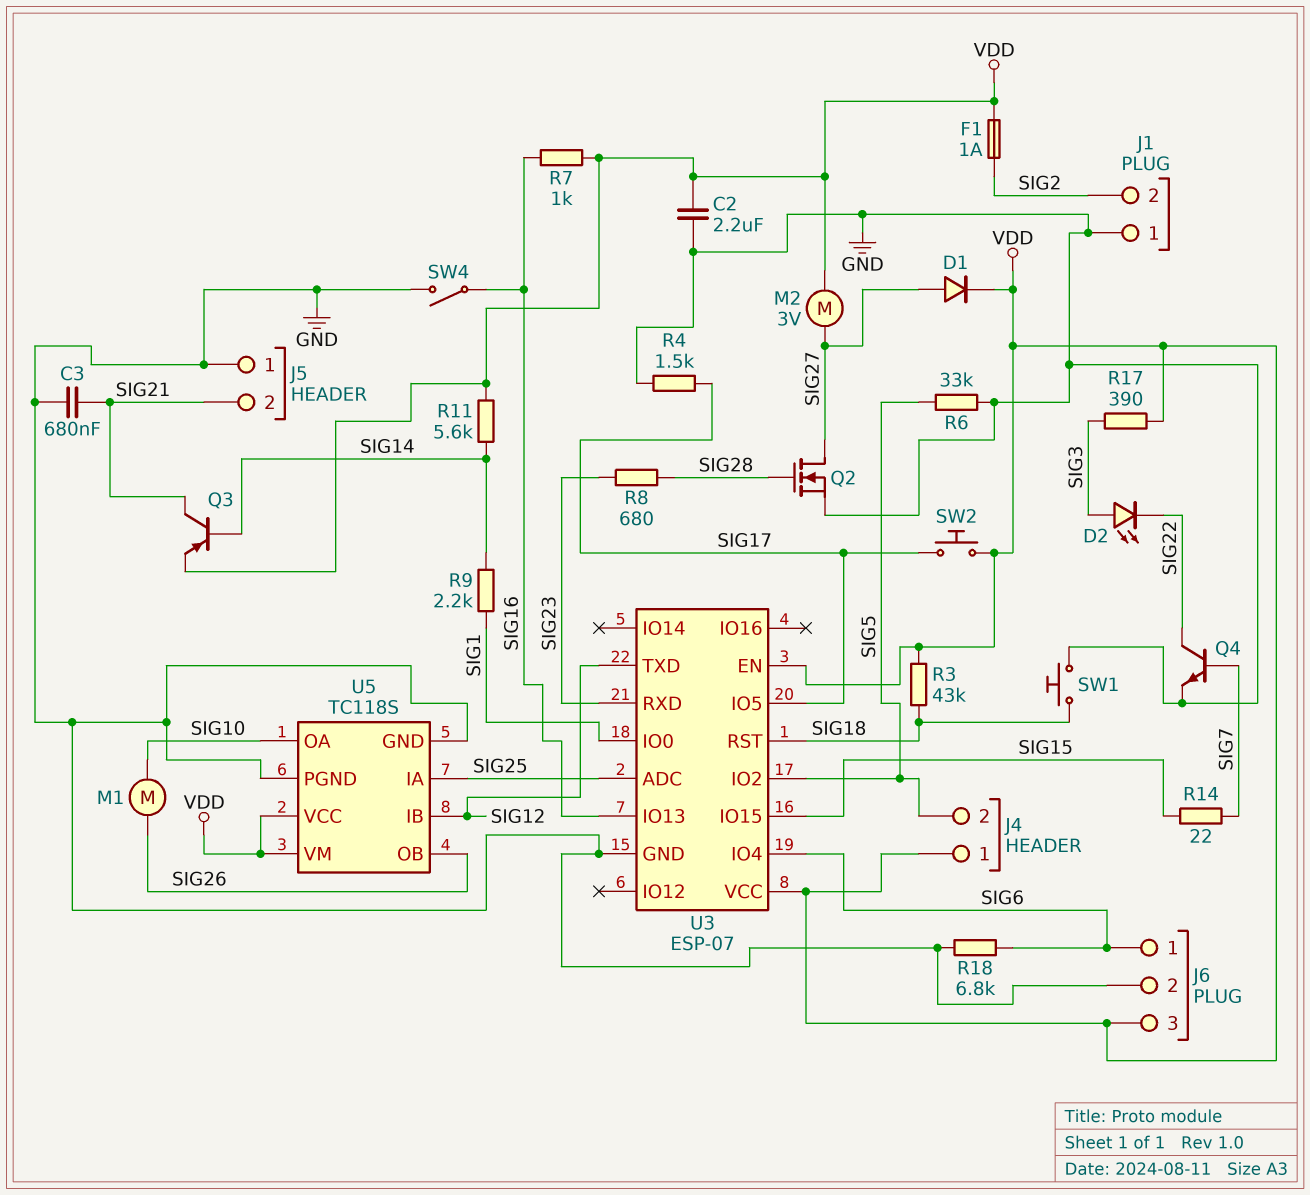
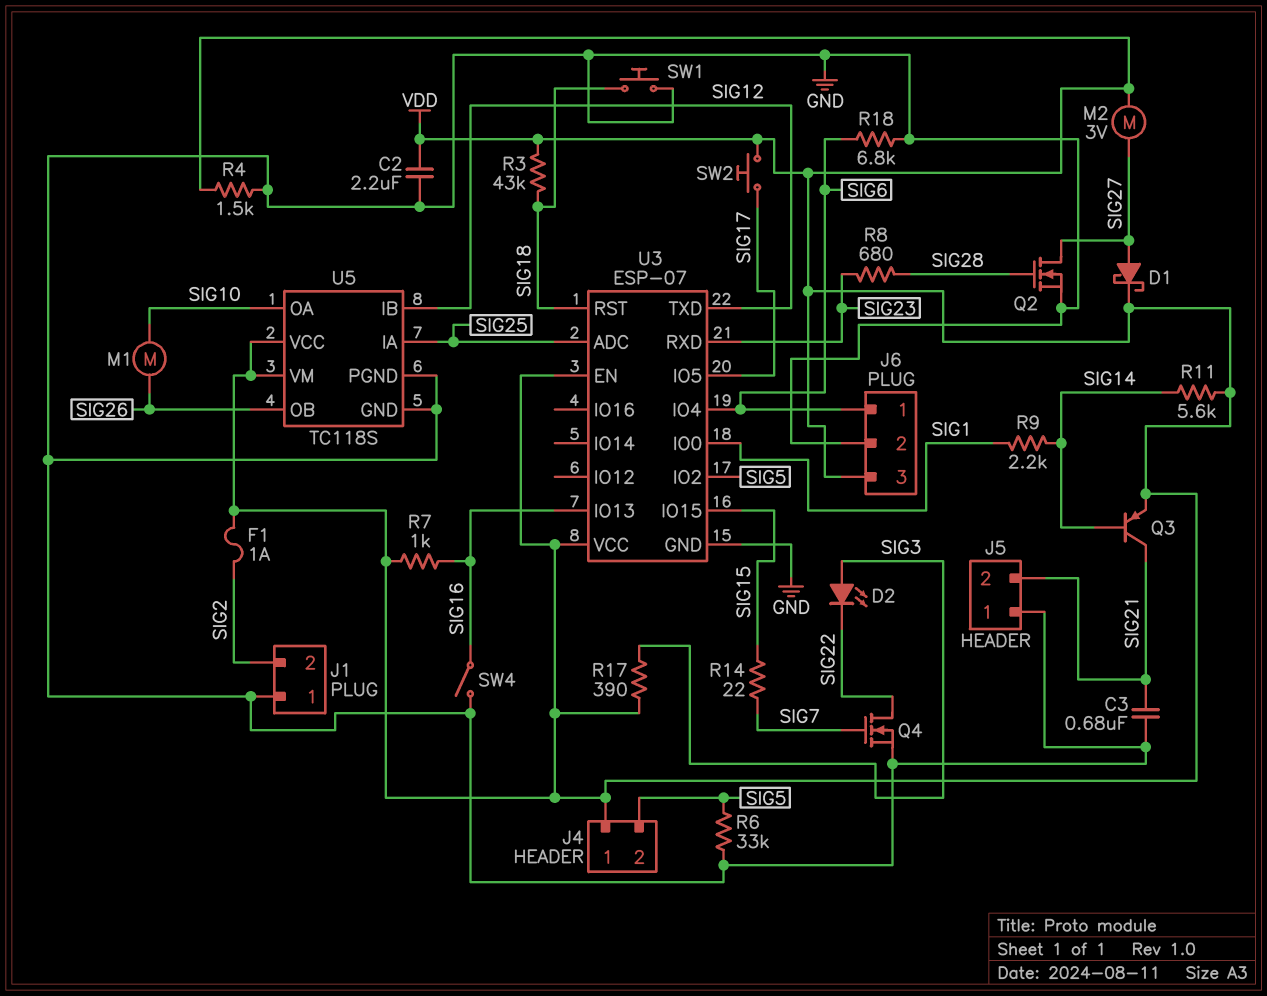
D1: diode (A SIG27, K VDD) -> schottky (A SIG27, K VDD)
Q4: NPN (B SIG7, C SIG22, E GND) -> NMOS (G SIG7, D SIG22, S GND)
R4: 1.5k (GND, SIG17) -> 1.5k (GND, VDD)

